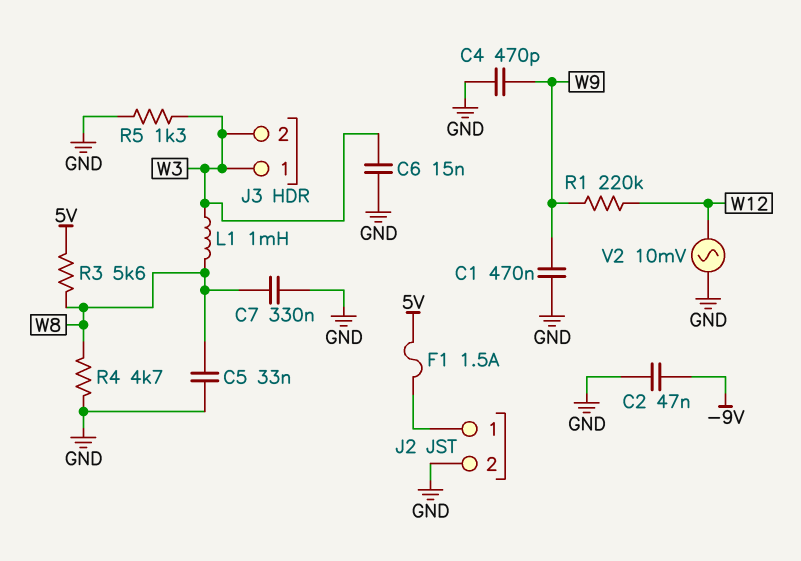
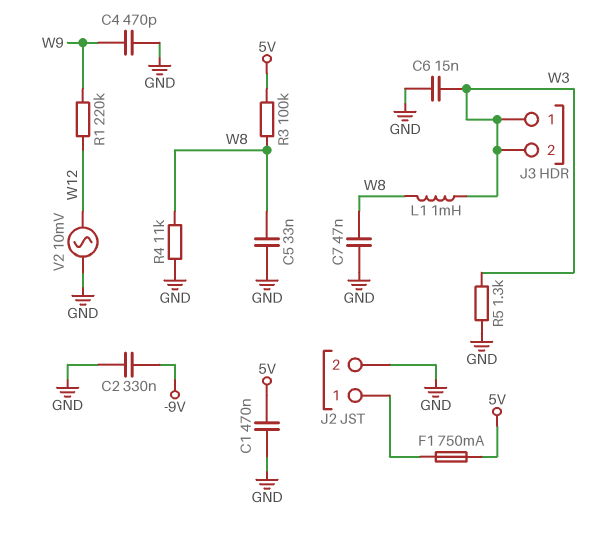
C1: 470nF (GND, W9) -> 470nF (5V, GND)
C2: 47nF (-9V, GND) -> 330nF (-9V, GND)
C7: 330nF (GND, W8) -> 47nF (GND, W8)
F1: 1.5A (5V, J2/1) -> 750mA (5V, J2/1)
R3: 5.6k (5V, W8) -> 100k (5V, W8)
R4: 4.7k (GND, W8) -> 11k (GND, W8)

